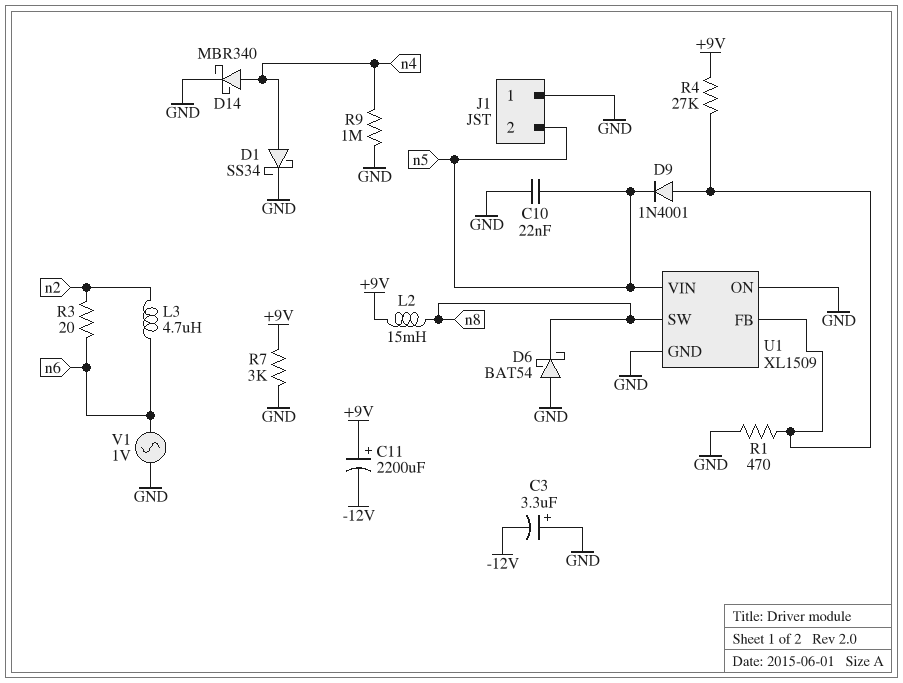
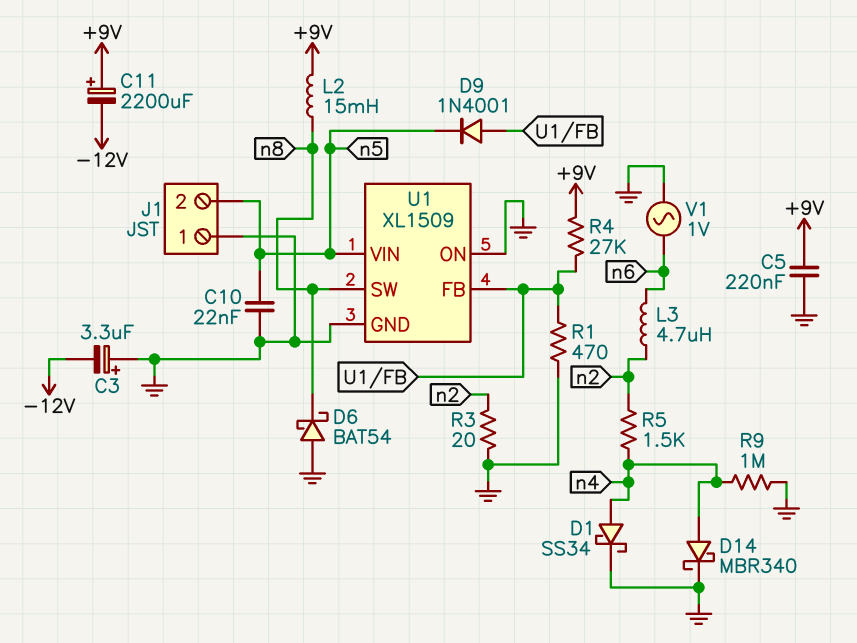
C5: none -> 220nF (+9V, GND)
R3: 20 (n2, n6) -> 20 (GND, n2)
R5: none -> 1.5k (n2, n4)
R7: 3k (+9V, GND) -> none

